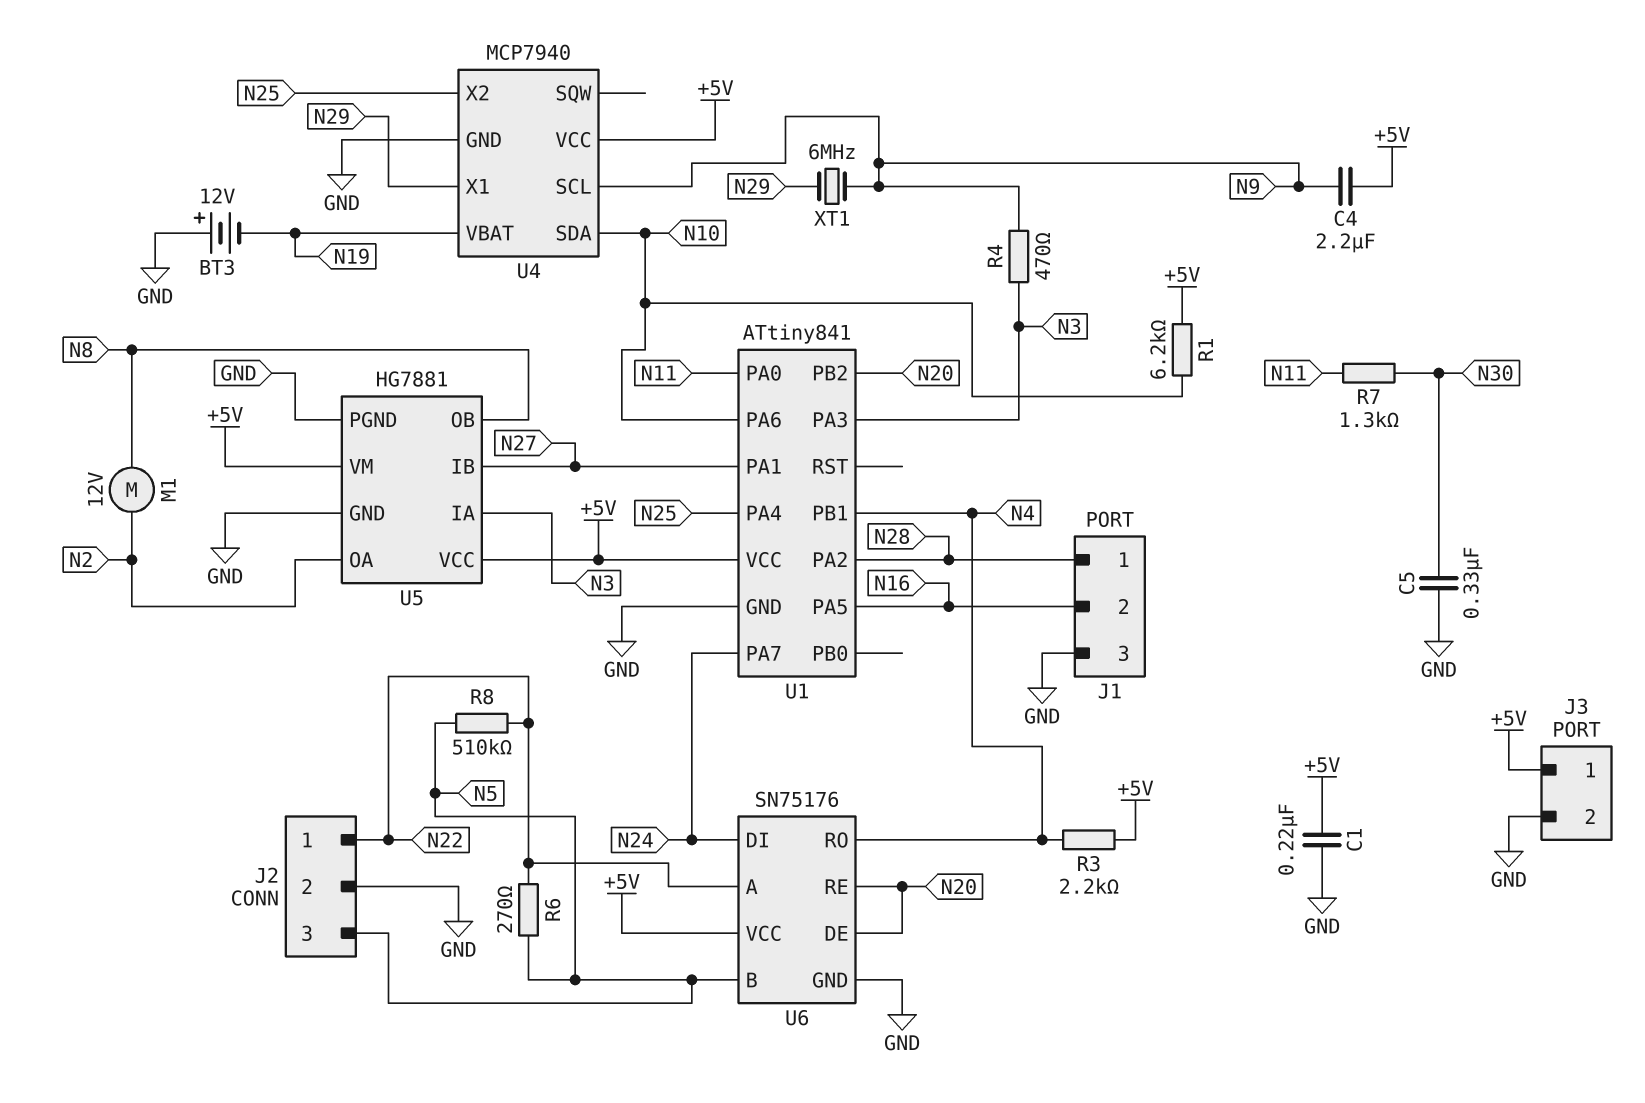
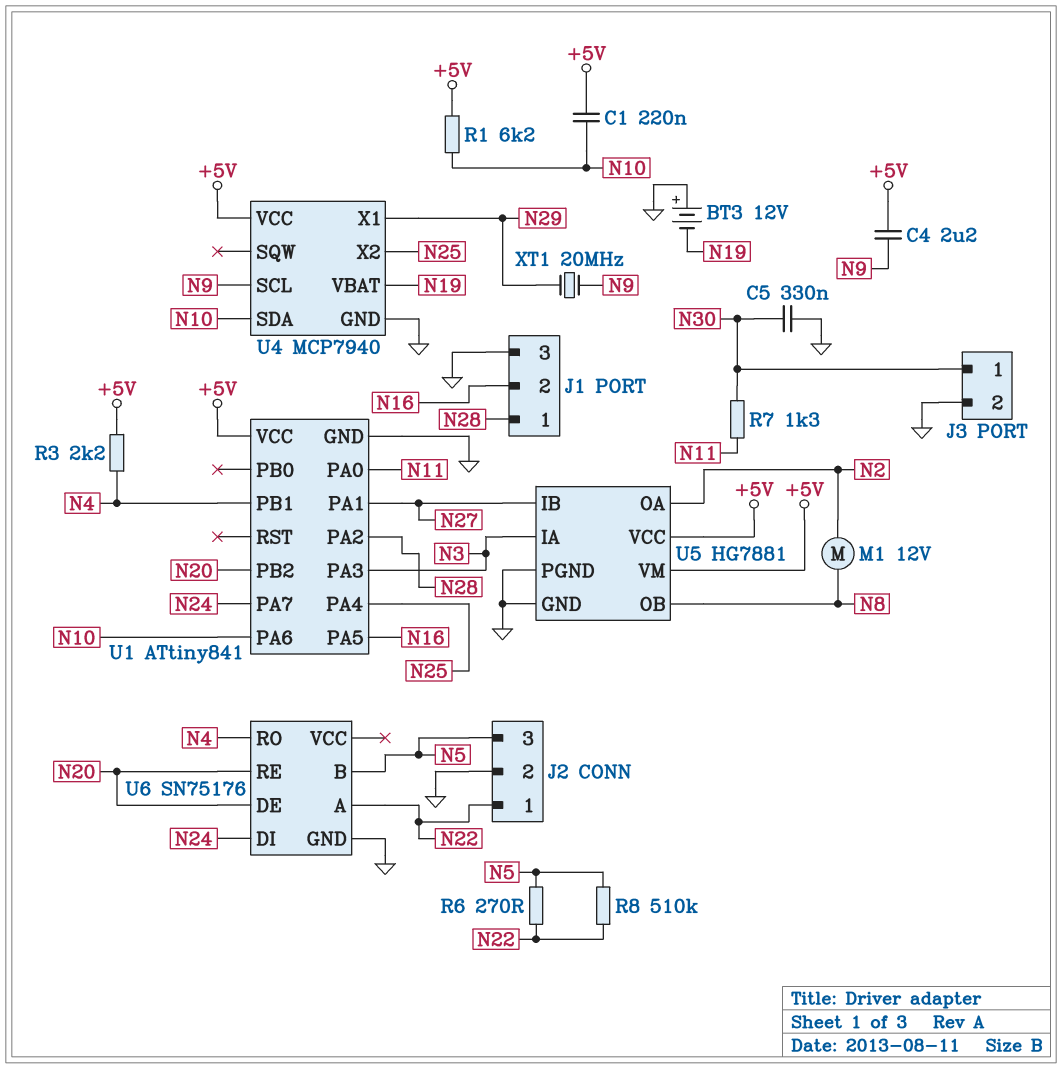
C1: 220nF (+5V, GND) -> 220nF (+5V, N10)
J3 pin 1: +5V -> N30
R4: 470 (N3, N9) -> none
U6 pin VCC: +5V -> none
XT1: 6MHz (N9, N29) -> 20MHz (N9, N29)

